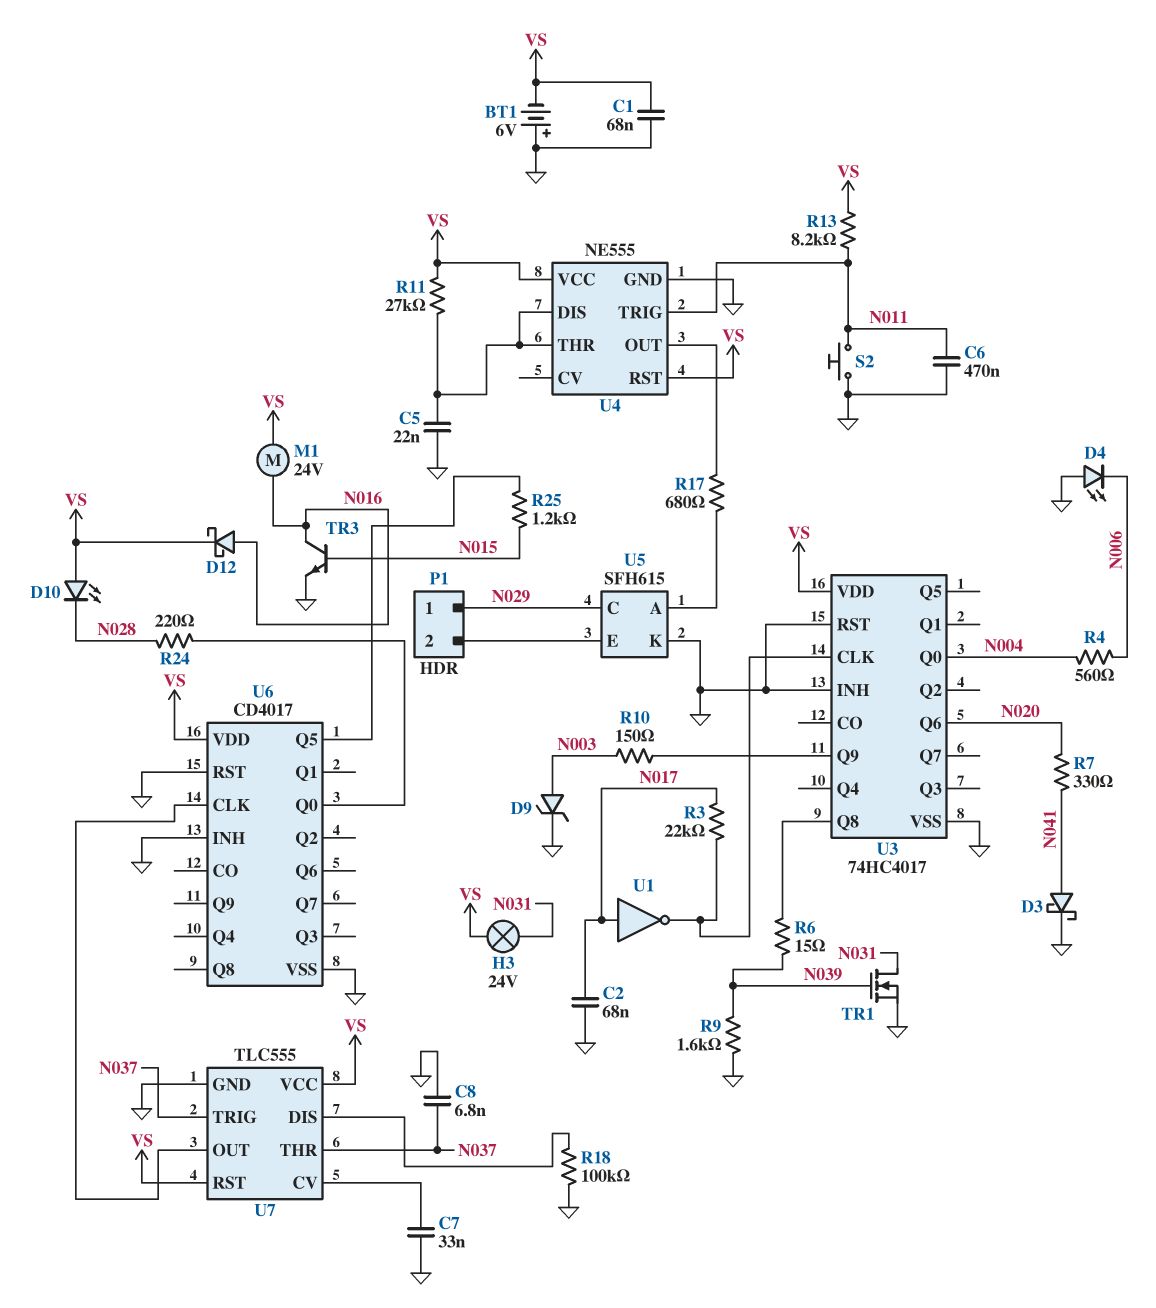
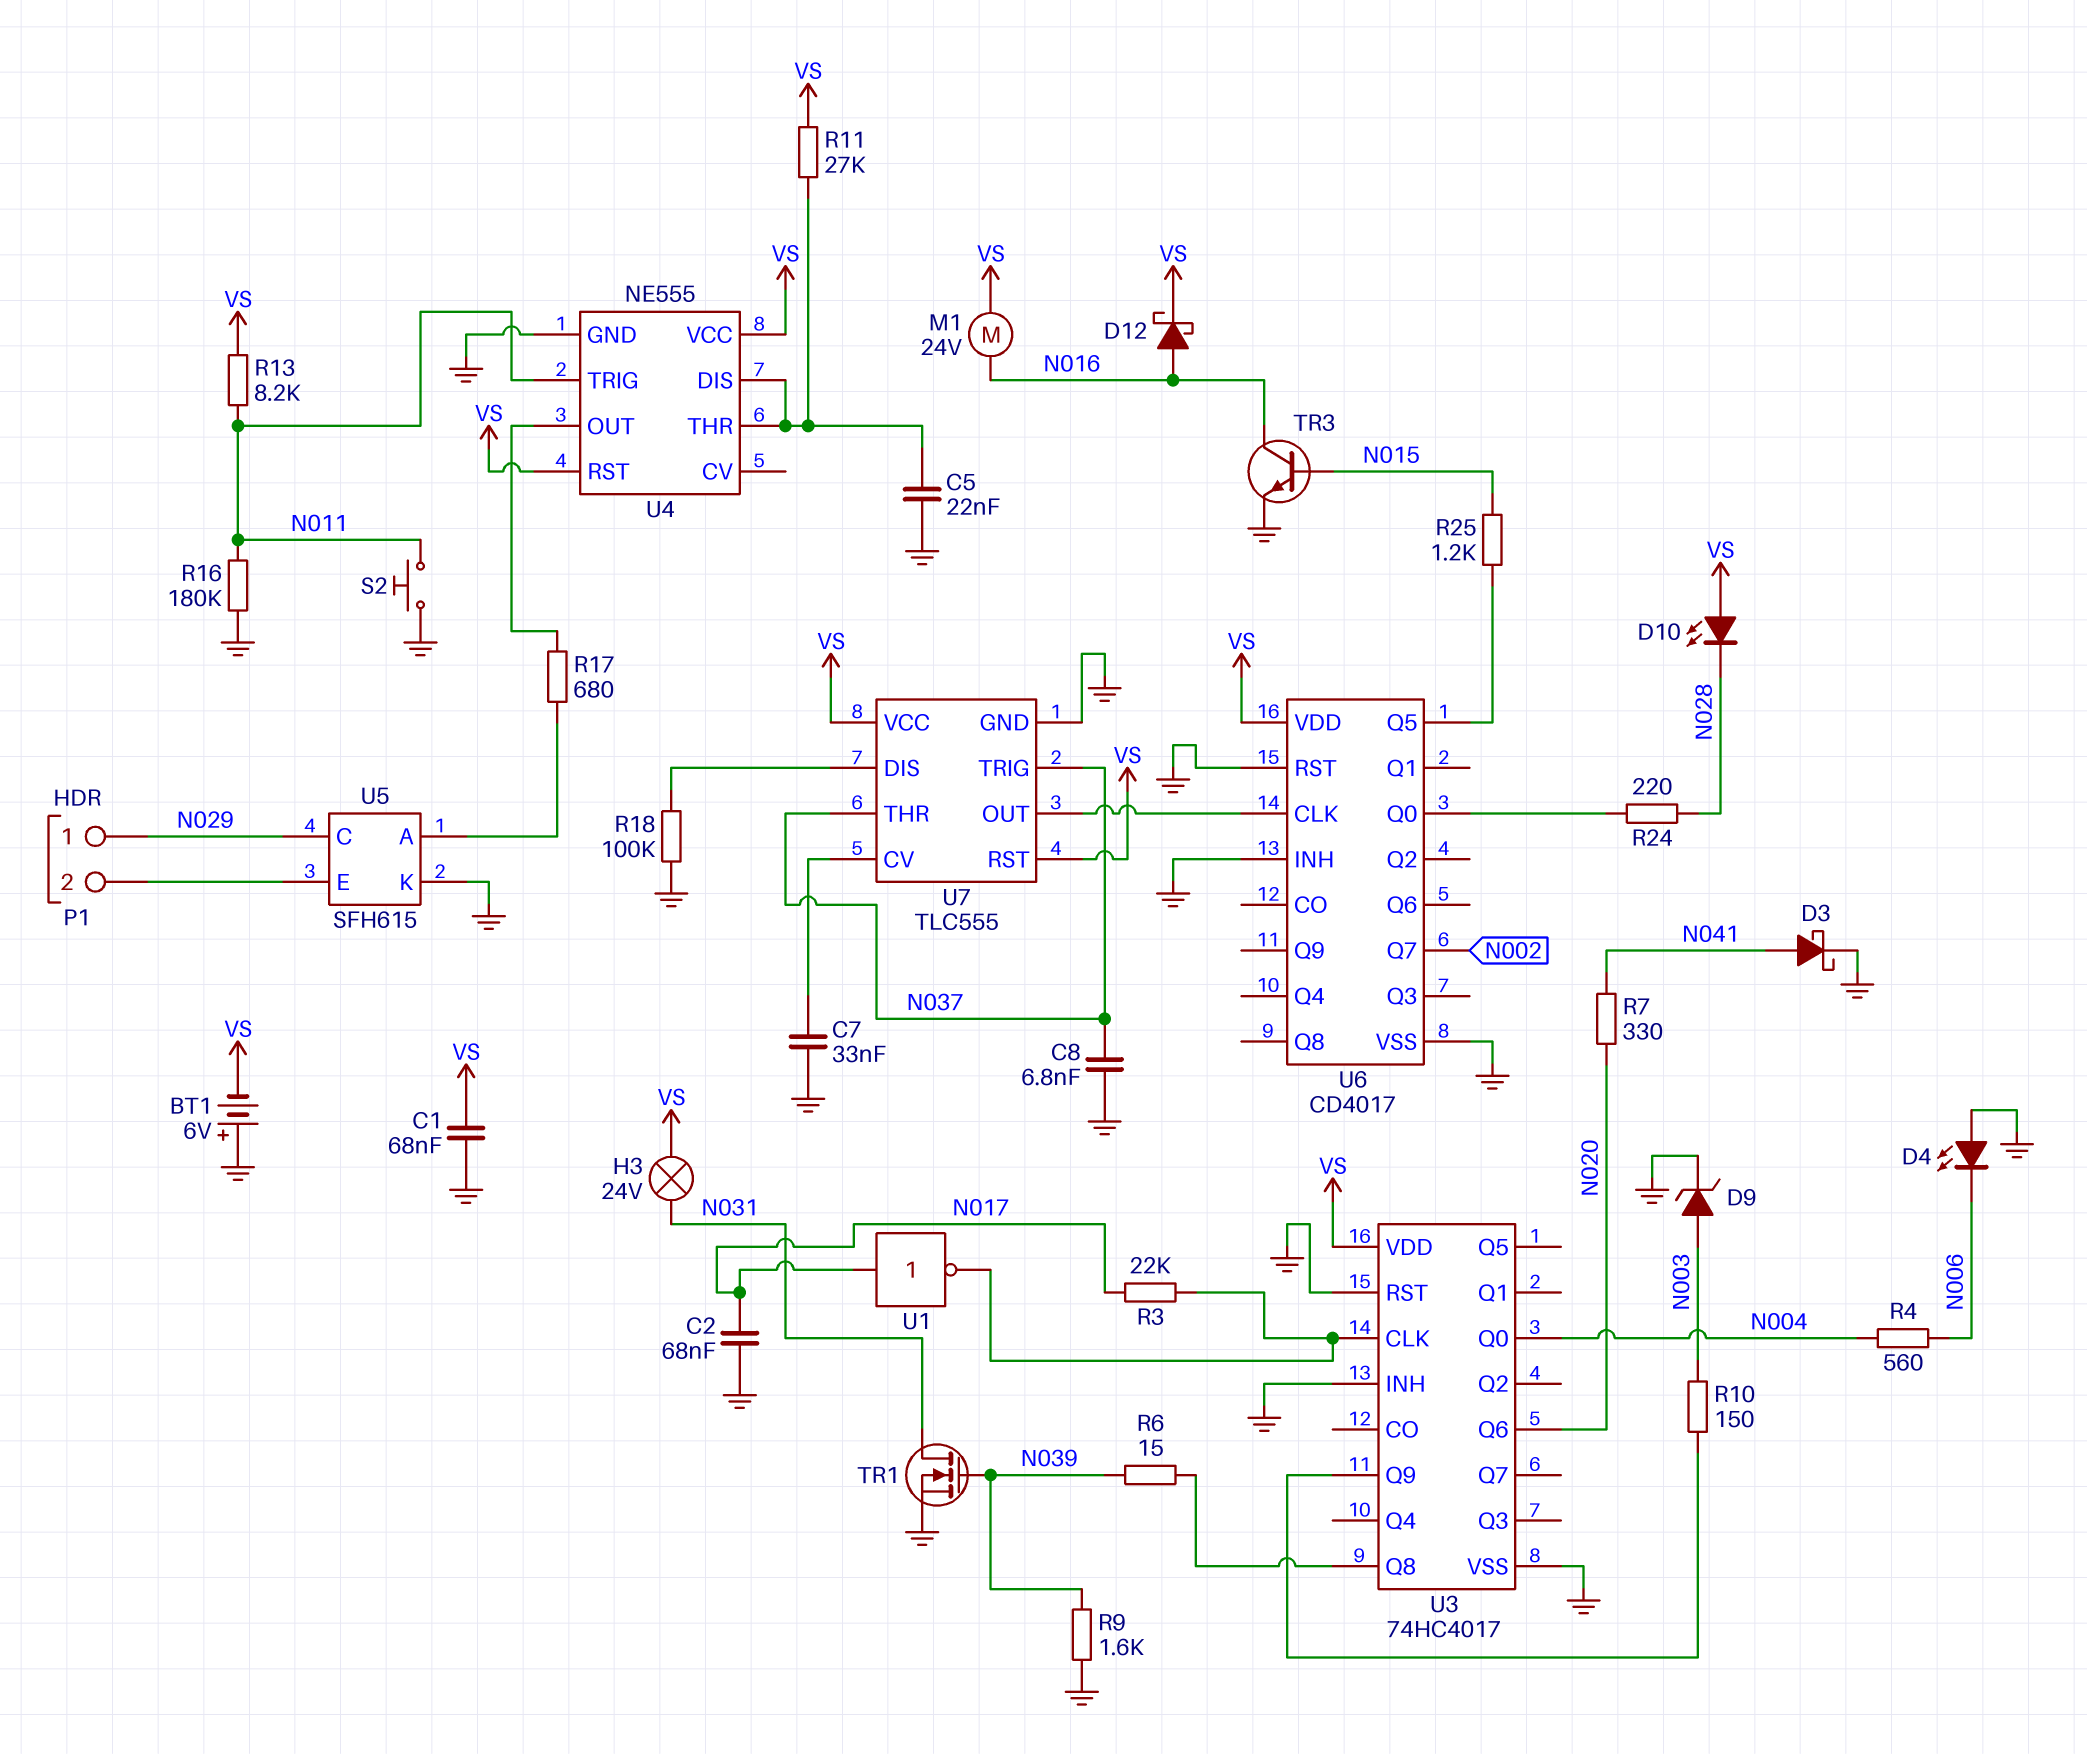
C6: 470nF (GND, N011) -> none
R16: none -> 180k (GND, N011)
U6 pin Q7: none -> N002

